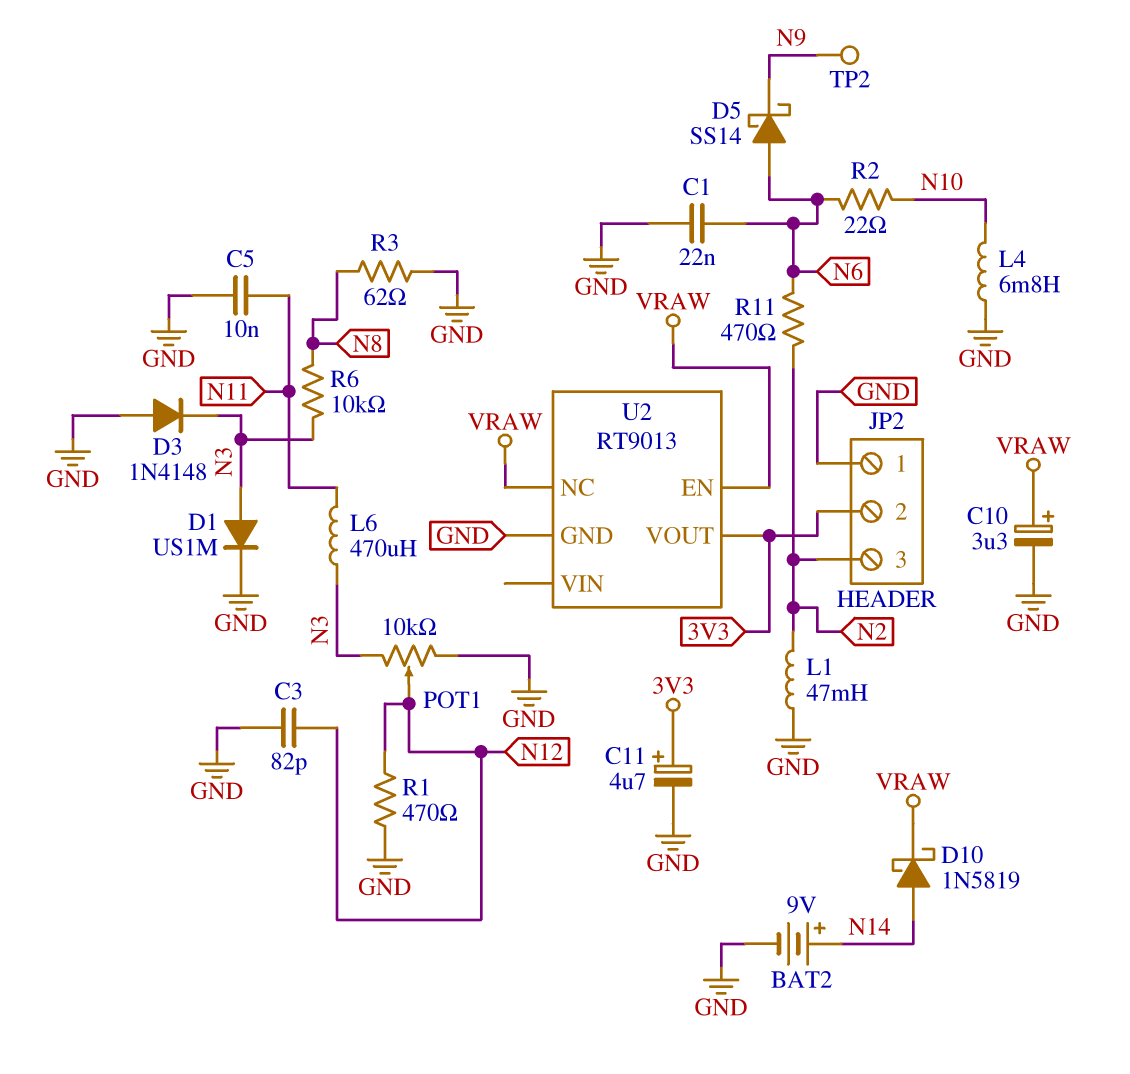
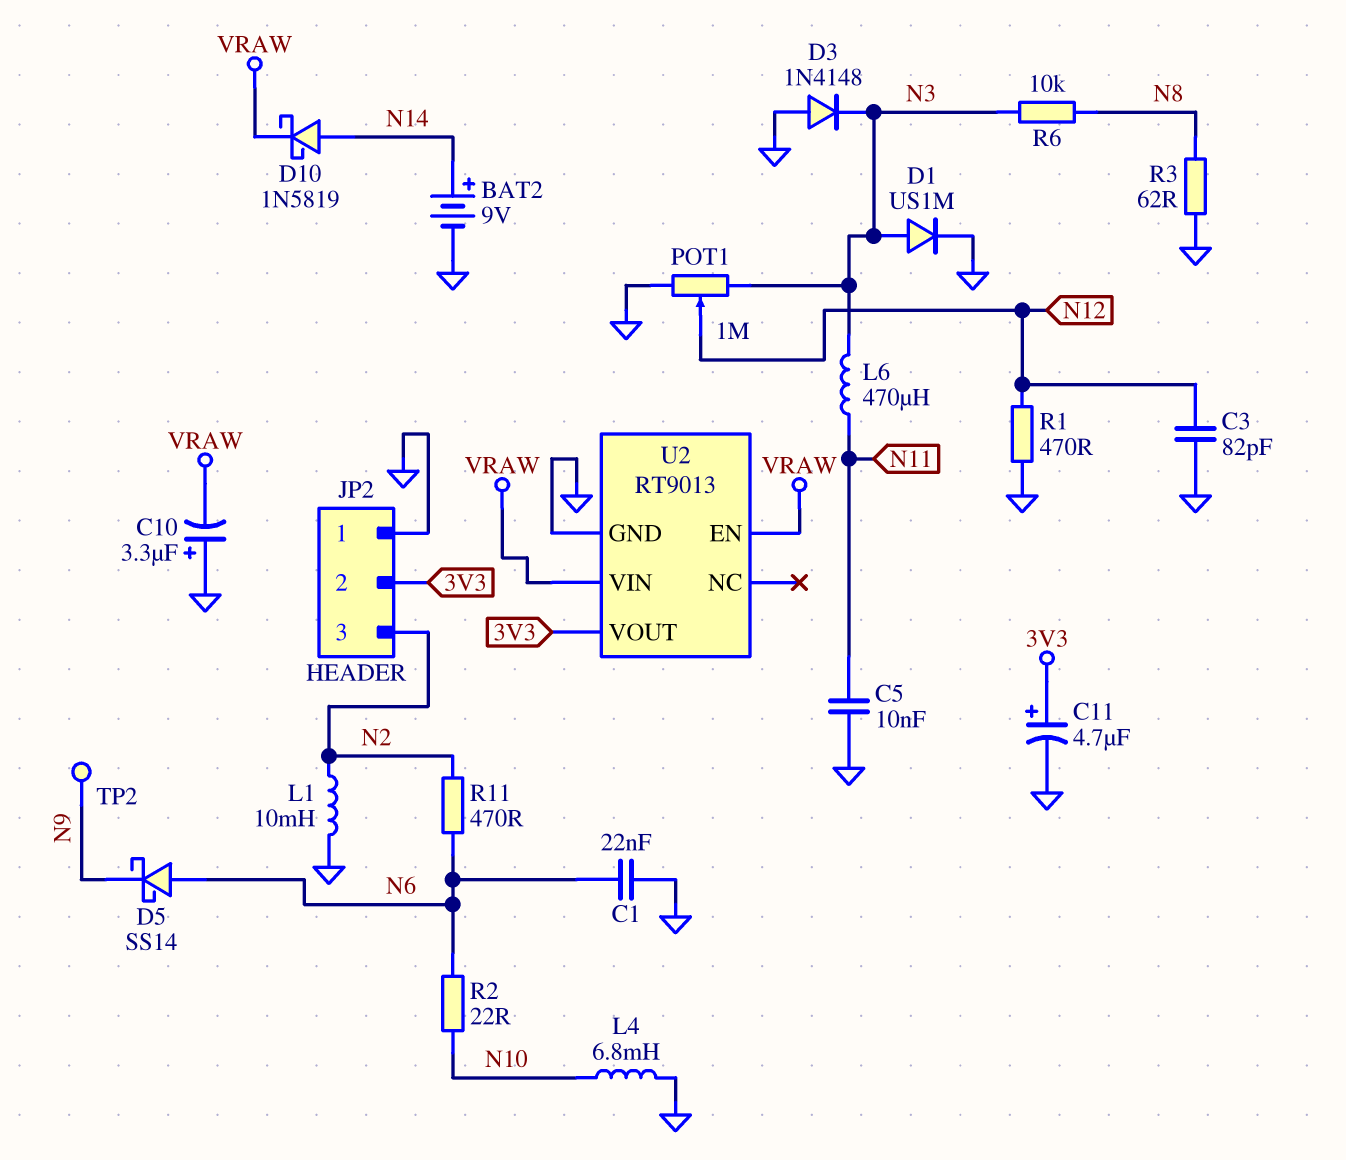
C10: 3.3uF (plus VRAW, minus GND) -> 3.3uF (plus GND, minus VRAW)
L1: 47mH (GND, N2) -> 10mH (GND, N2)
POT1: 10k (GND, N3, wiper N12) -> 1M (GND, N3, wiper N12)
U2 pin NC: VRAW -> none
U2 pin VIN: none -> VRAW

